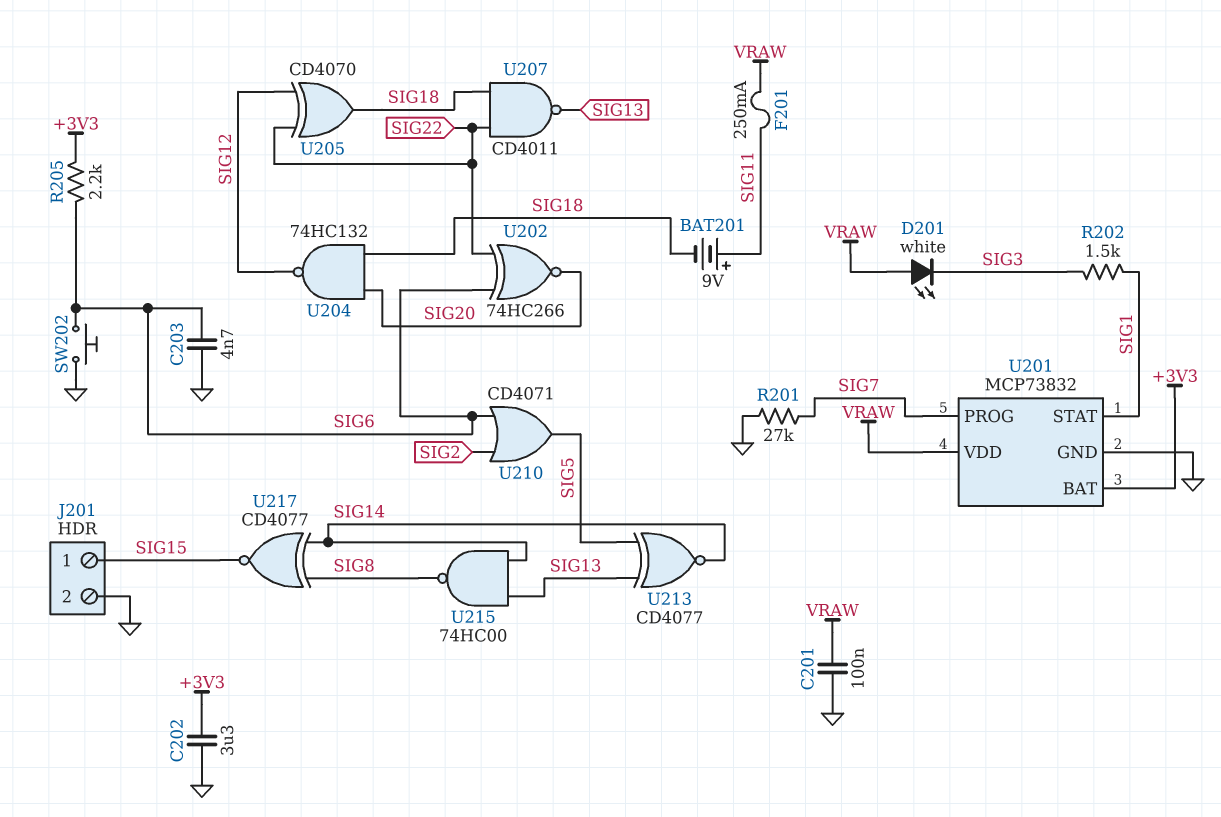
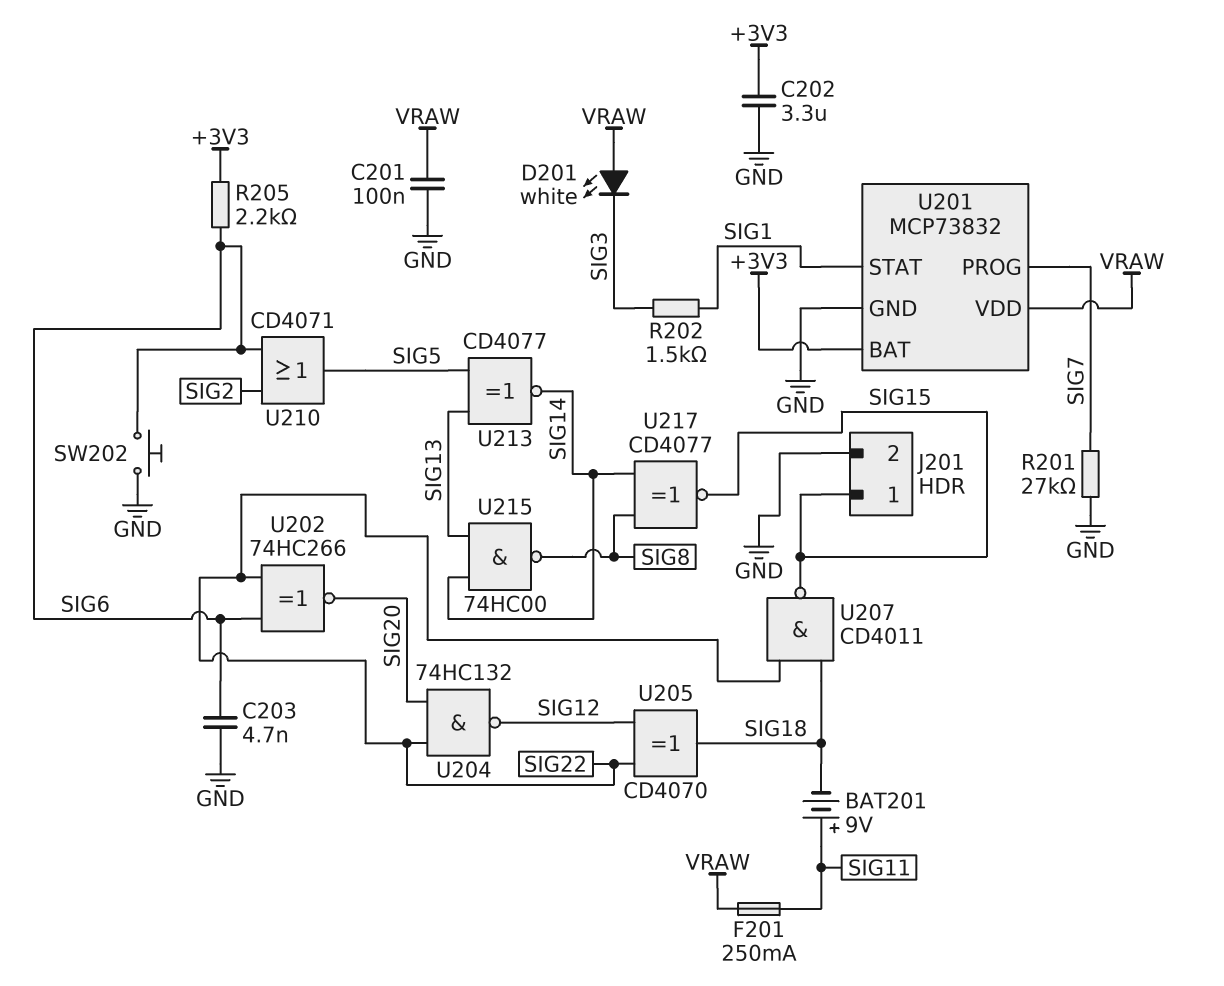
U204: NAND 74HC132 (in SIG18, in SIG20, out SIG12) -> NAND 74HC132 (in SIG20, in SIG22, out SIG12)
U207: NAND CD4011 (in SIG18, in SIG22, out SIG13) -> NAND CD4011 (in SIG18, in SIG22, out SIG15)

